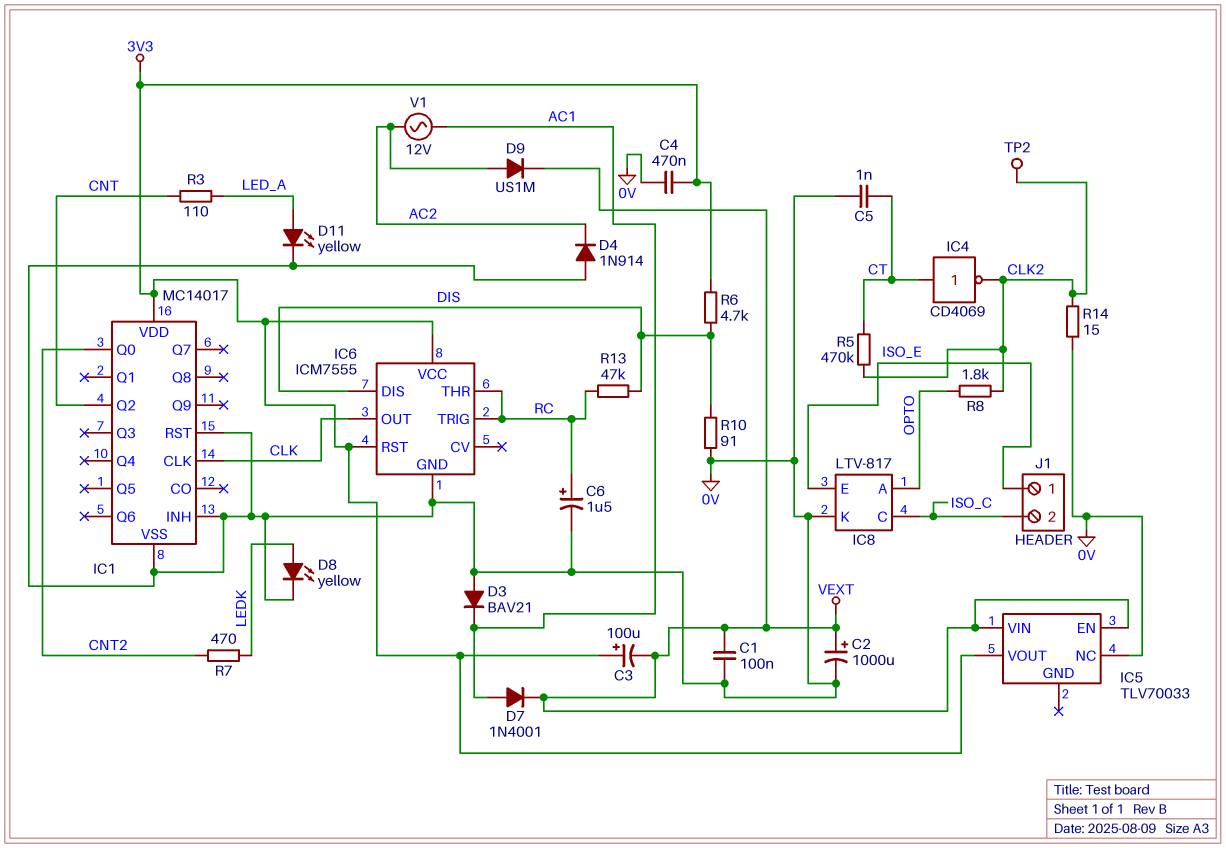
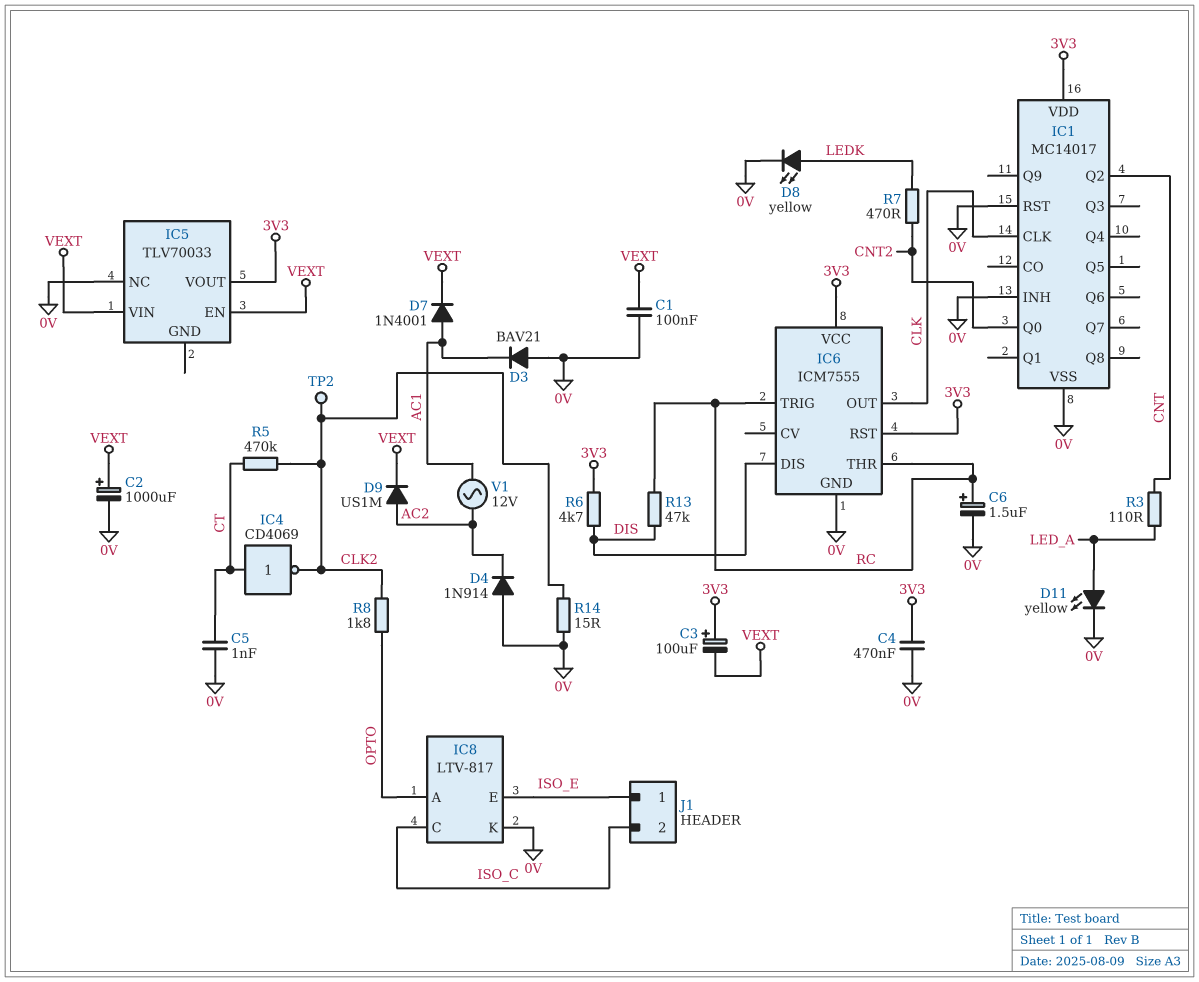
R10: 91 (0V, DIS) -> none

